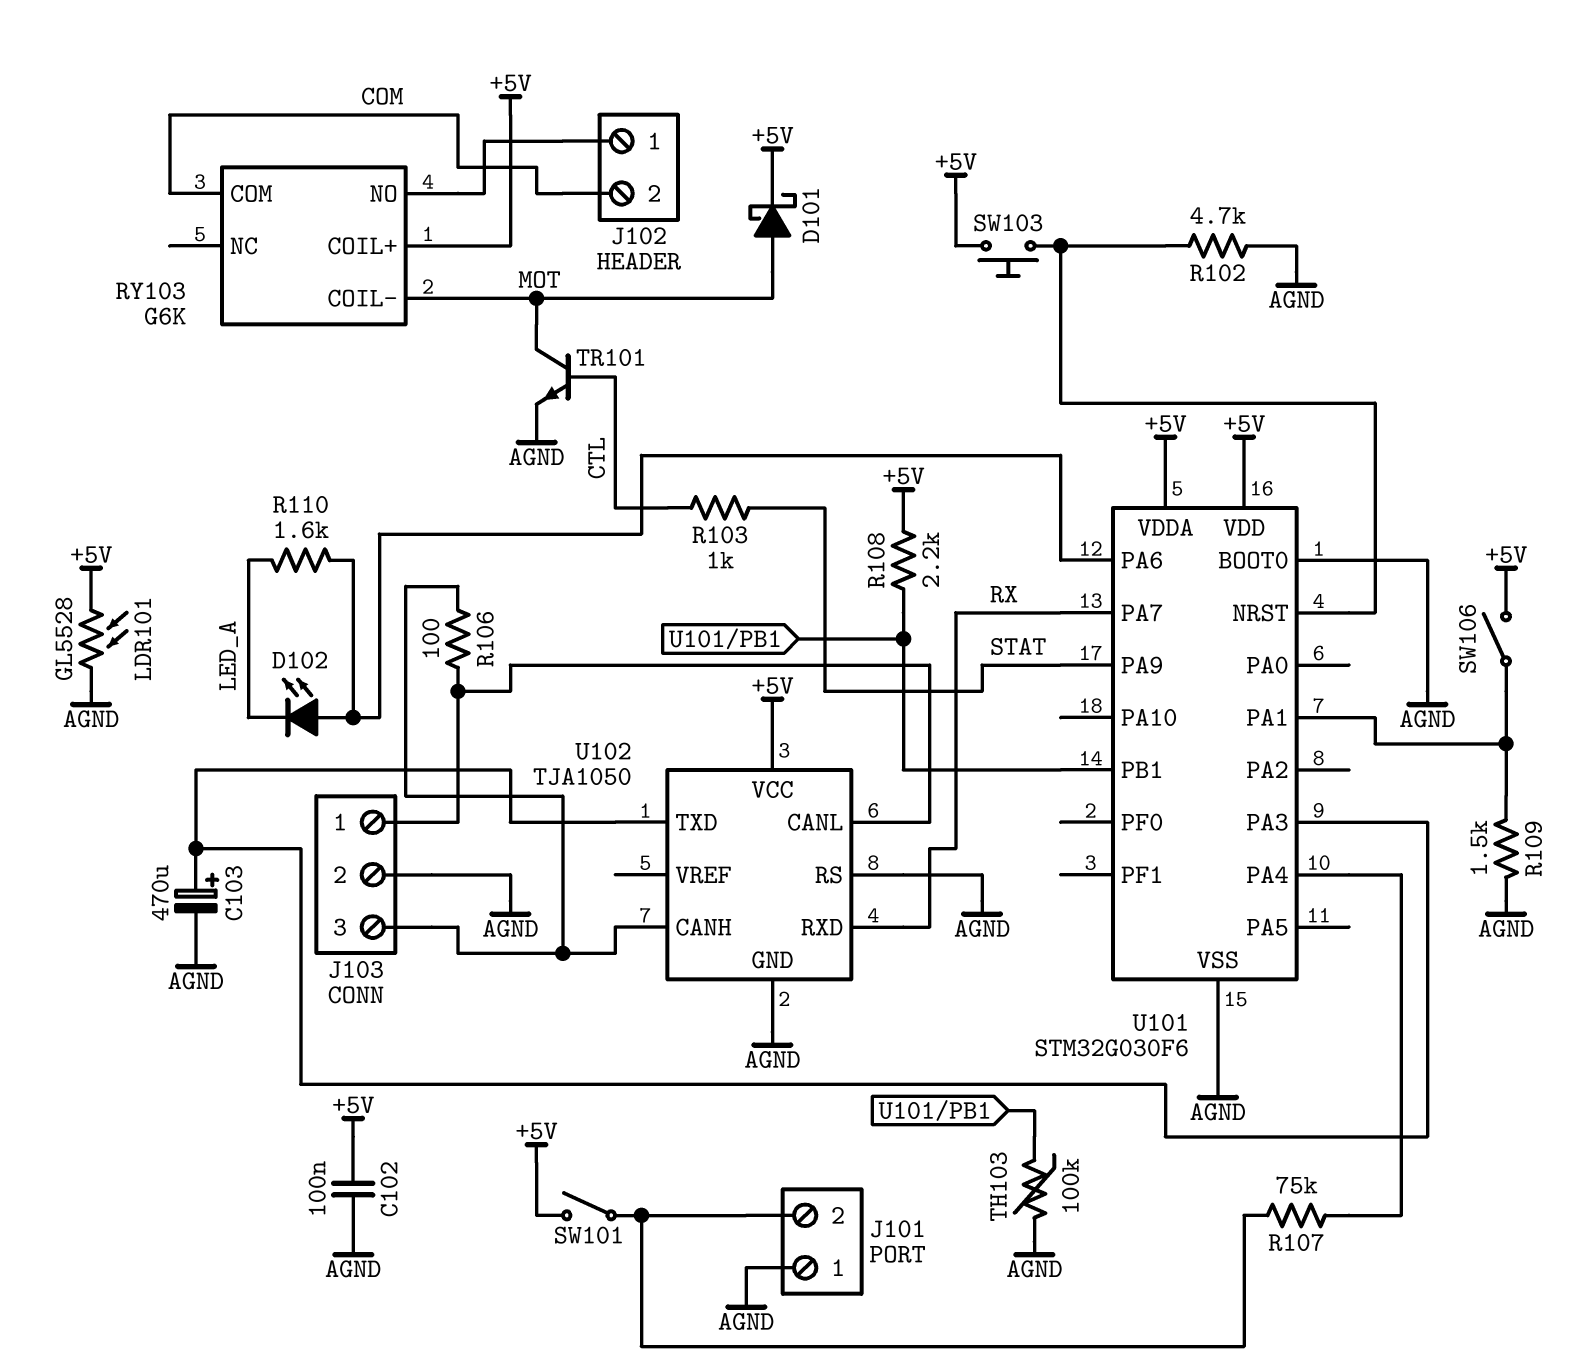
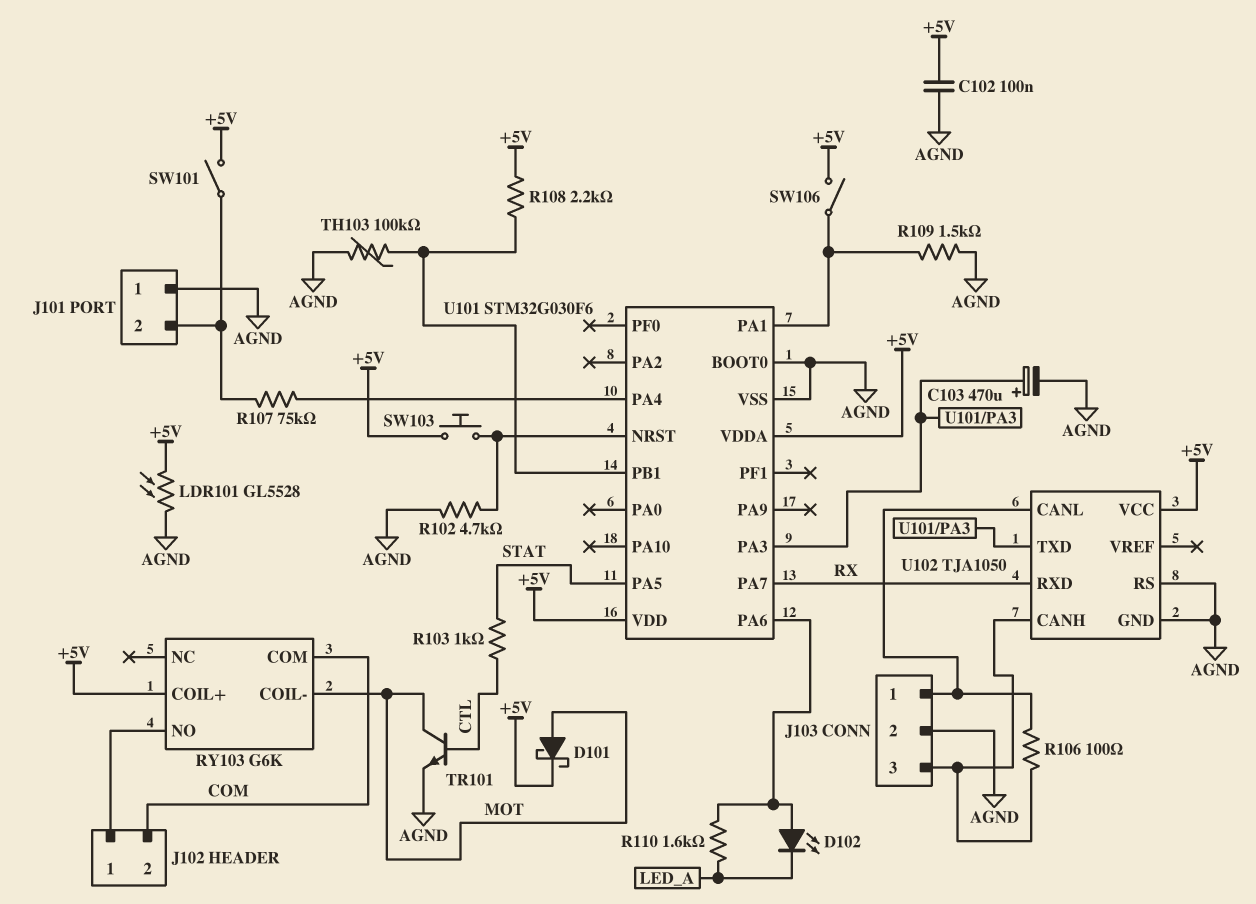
U101 pin PA5: none -> STAT
U101 pin PA9: STAT -> none

